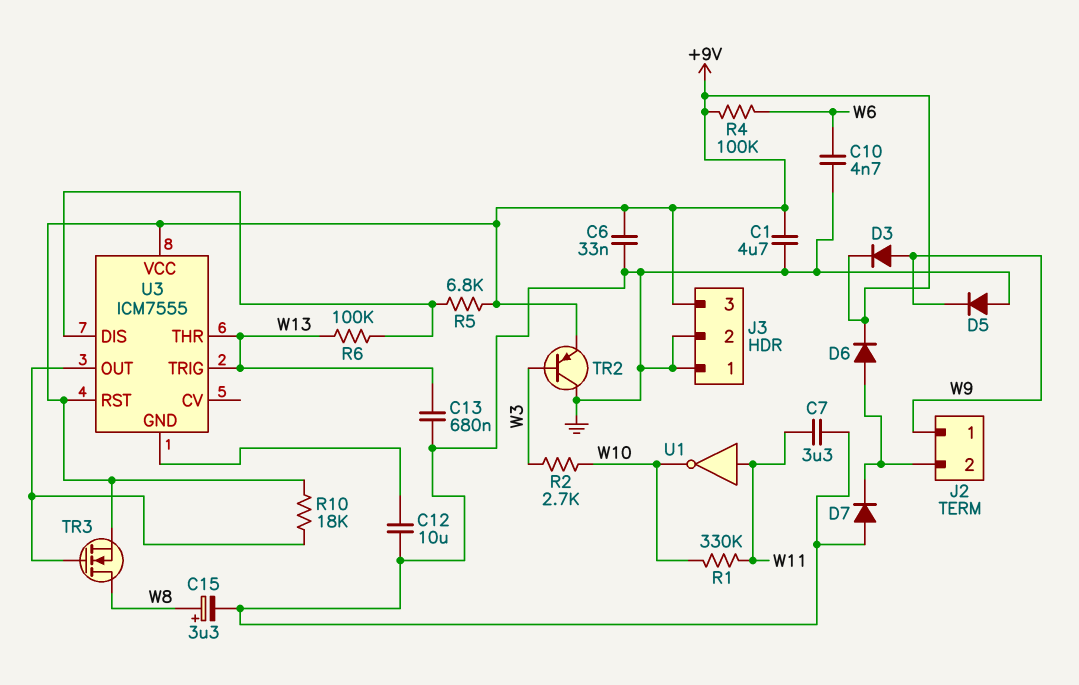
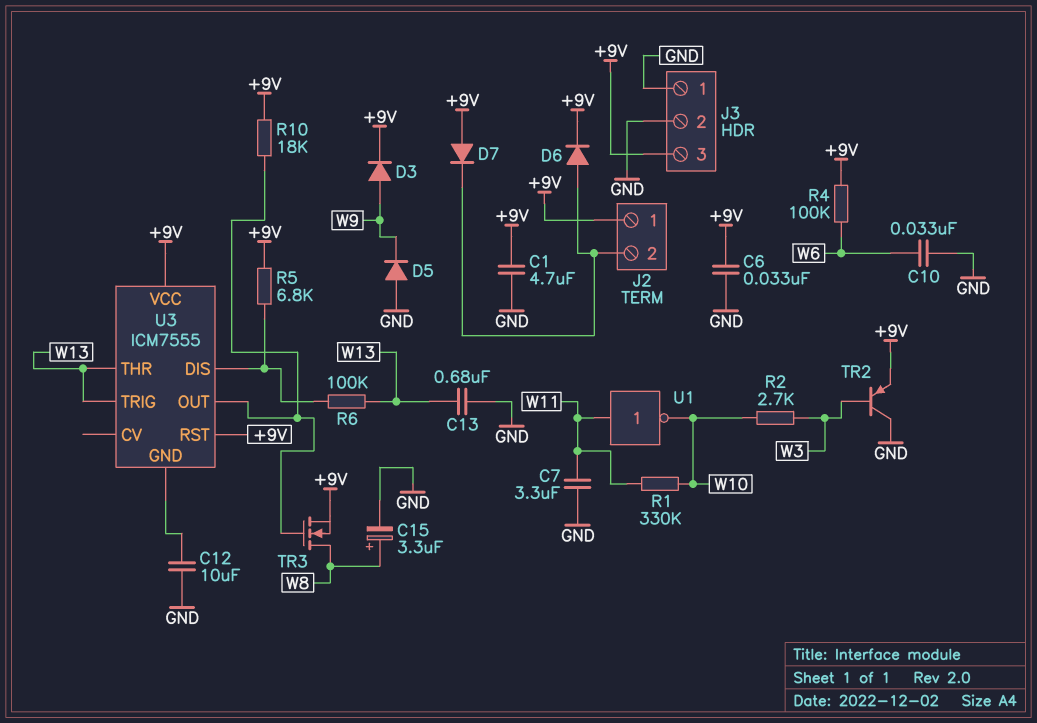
C10: 4.7nF (GND, W6) -> 33nF (GND, W6)
D7: diode (A GND, K J2/2) -> diode (A +9V, K J2/2)
J2 pin 1: W9 -> +9V

